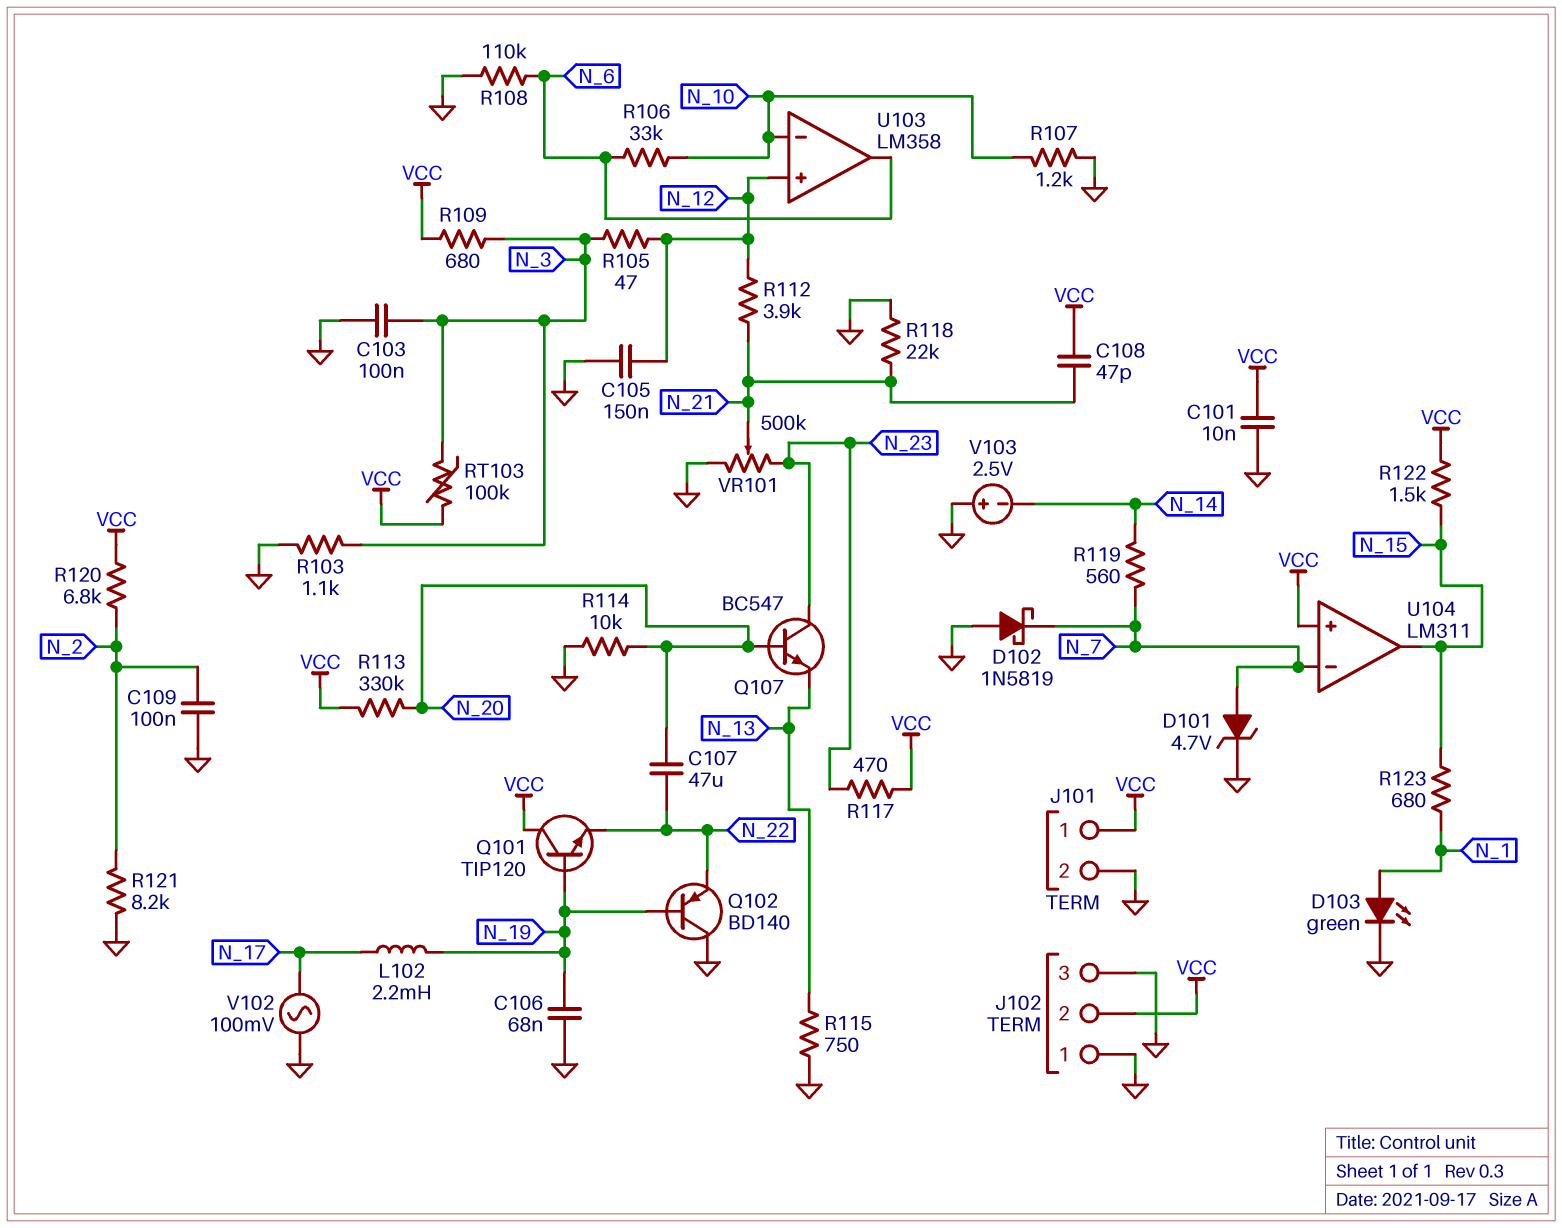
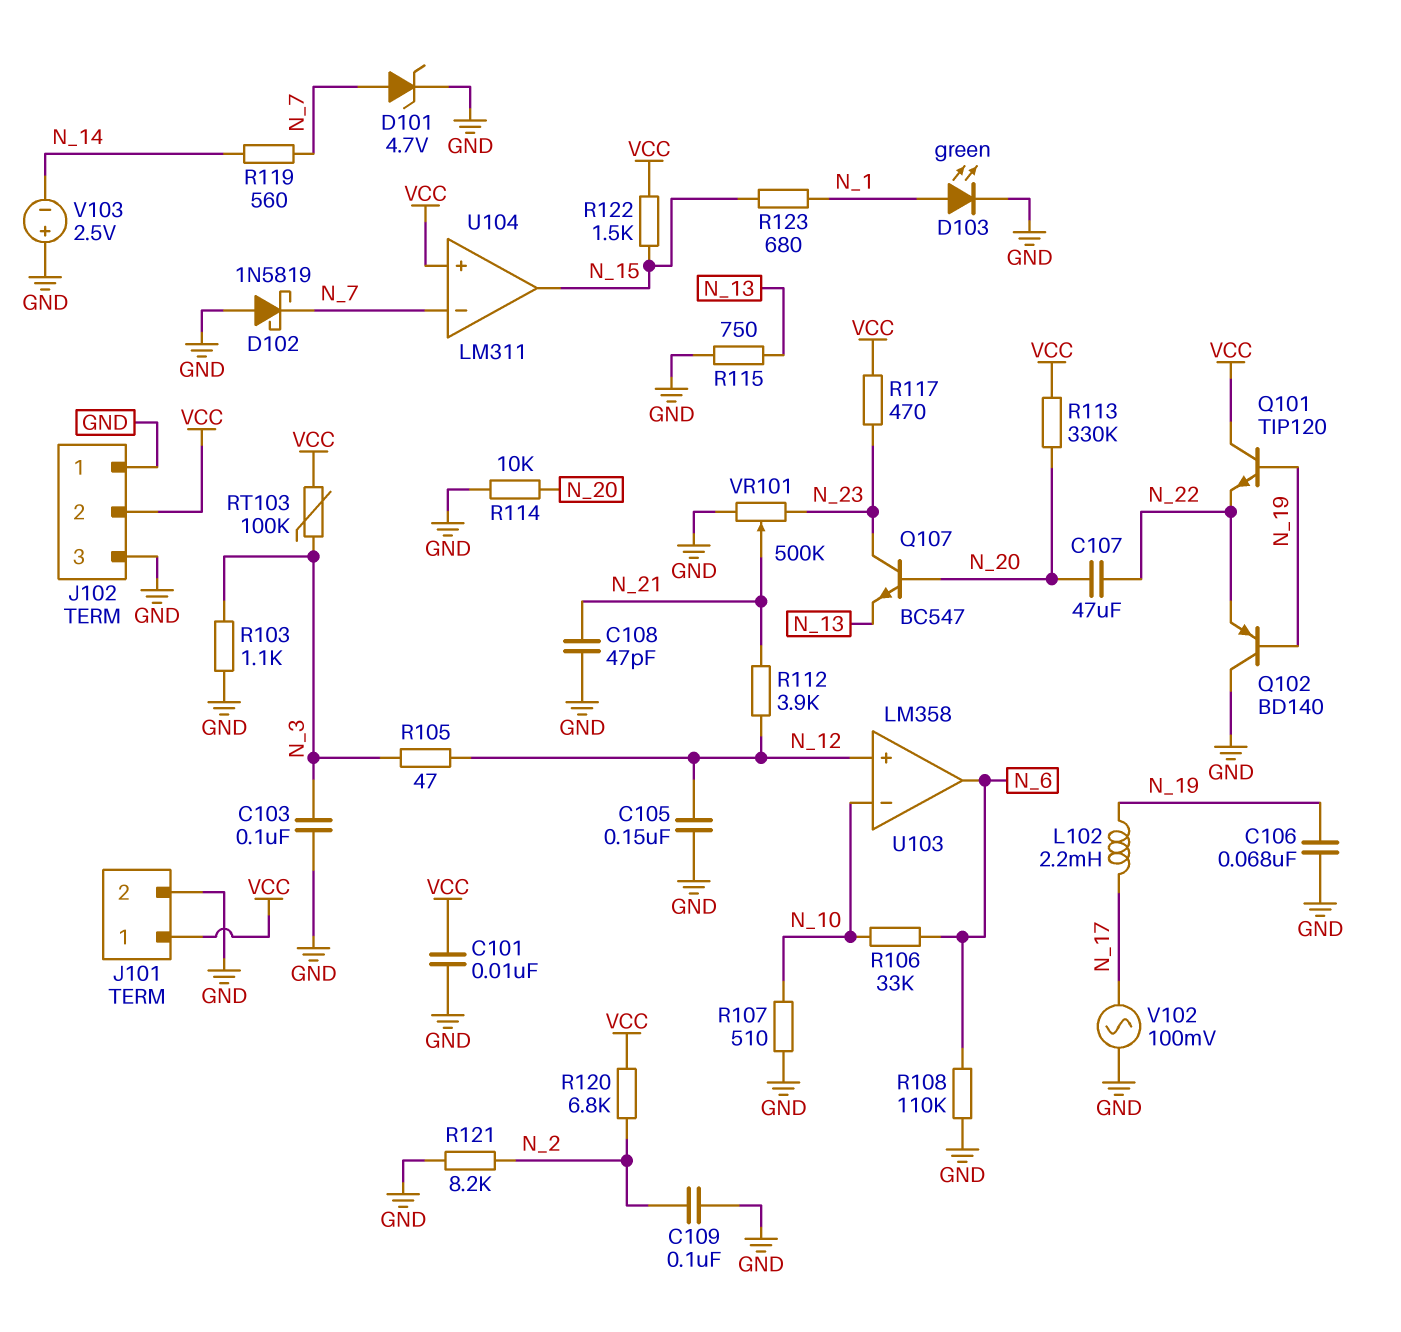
C108: 47pF (N_21, VCC) -> 47pF (GND, N_21)
R107: 1.2k (GND, N_10) -> 510 (GND, N_10)
R109: 680 (N_3, VCC) -> none
R118: 22k (GND, N_21) -> none

